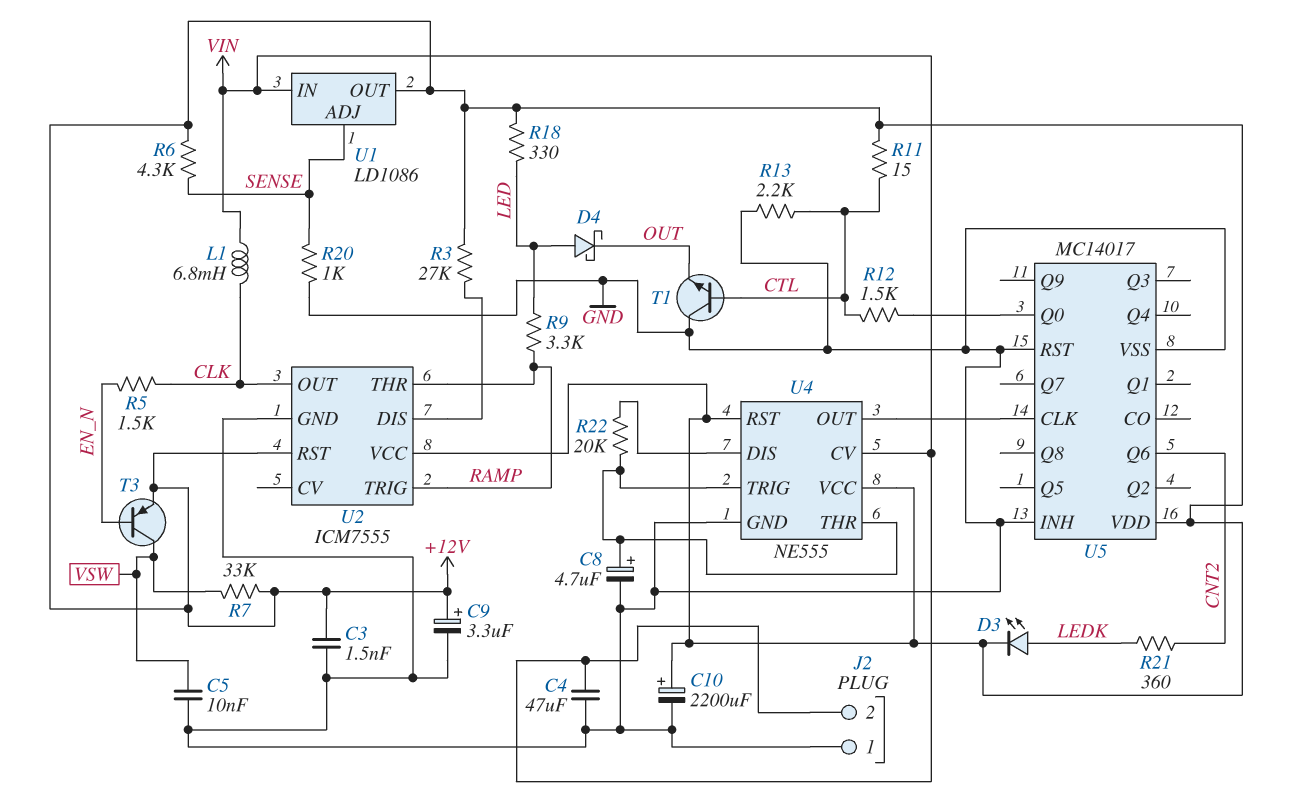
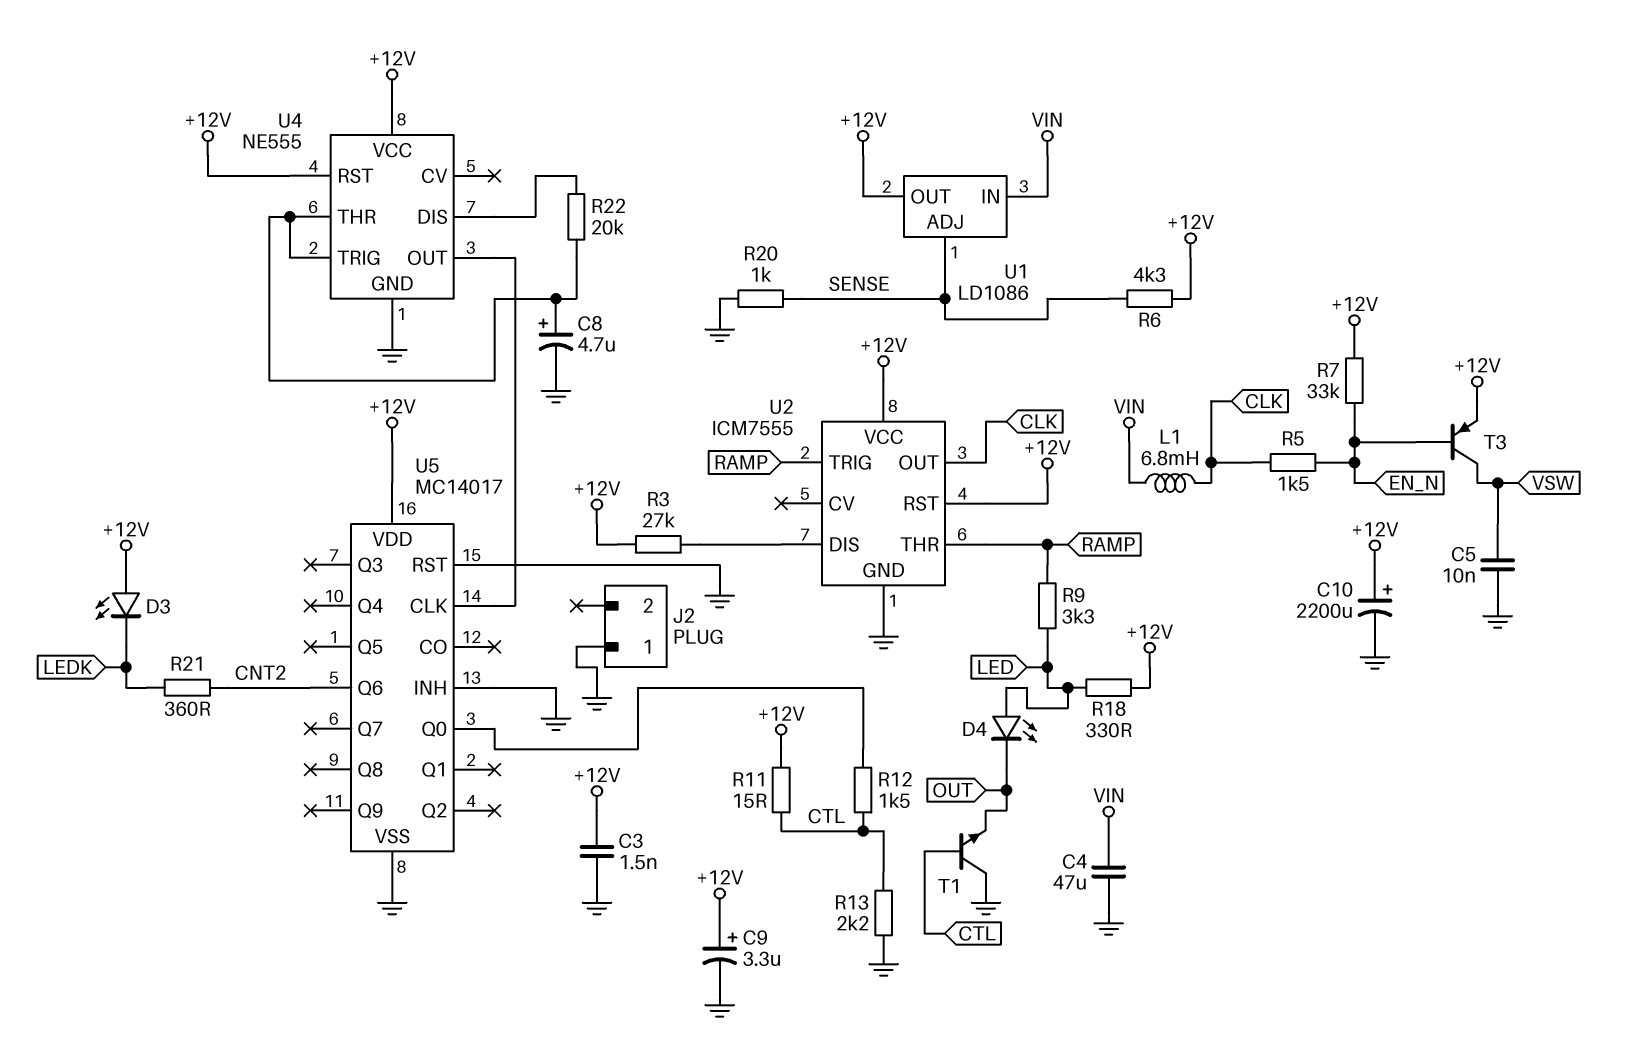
D3: LED (A LEDK, K +12V) -> LED (A +12V, K LEDK)
D4: schottky (A LED, K OUT) -> LED (A LED, K OUT)
J2 pin 2: VIN -> none
R7: 33k (+12V, VSW) -> 33k (+12V, EN_N)
U4 pin CV: VIN -> none

